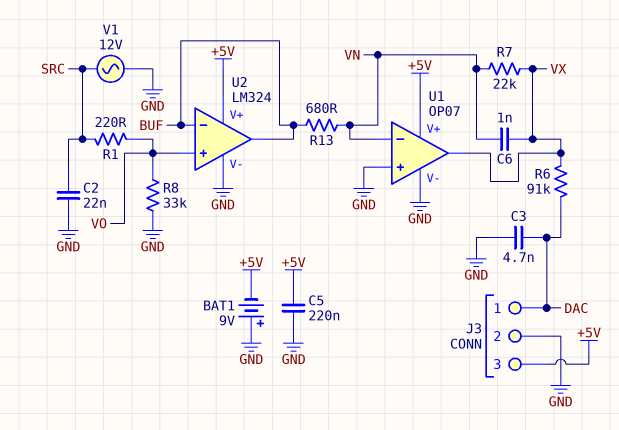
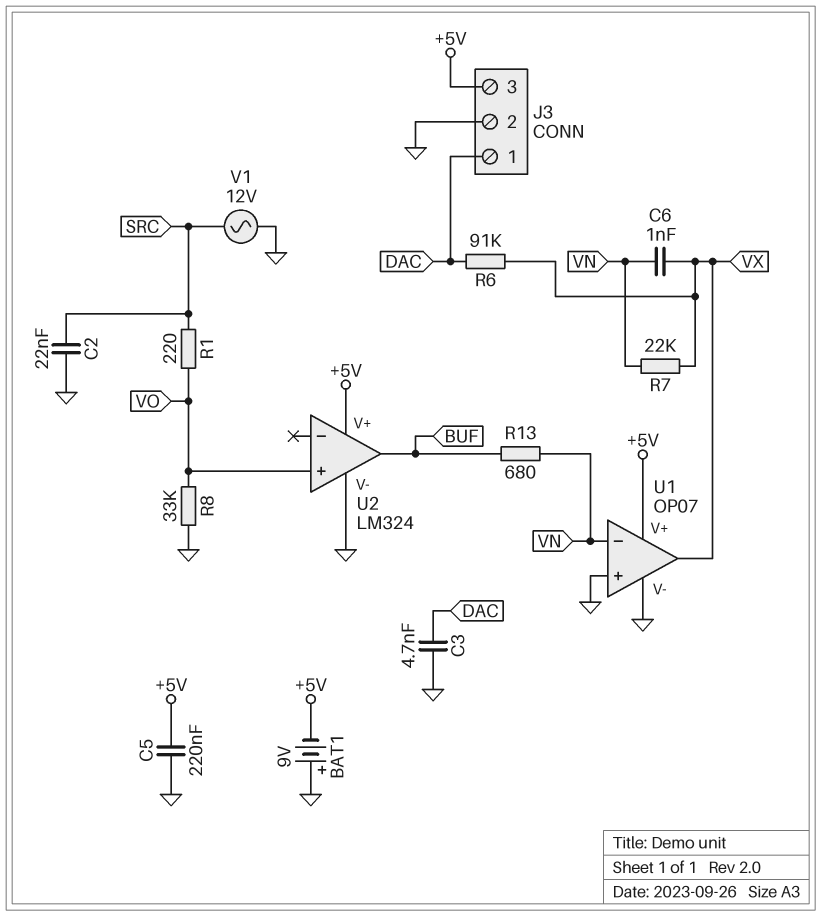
U2 pin in-: BUF -> none

